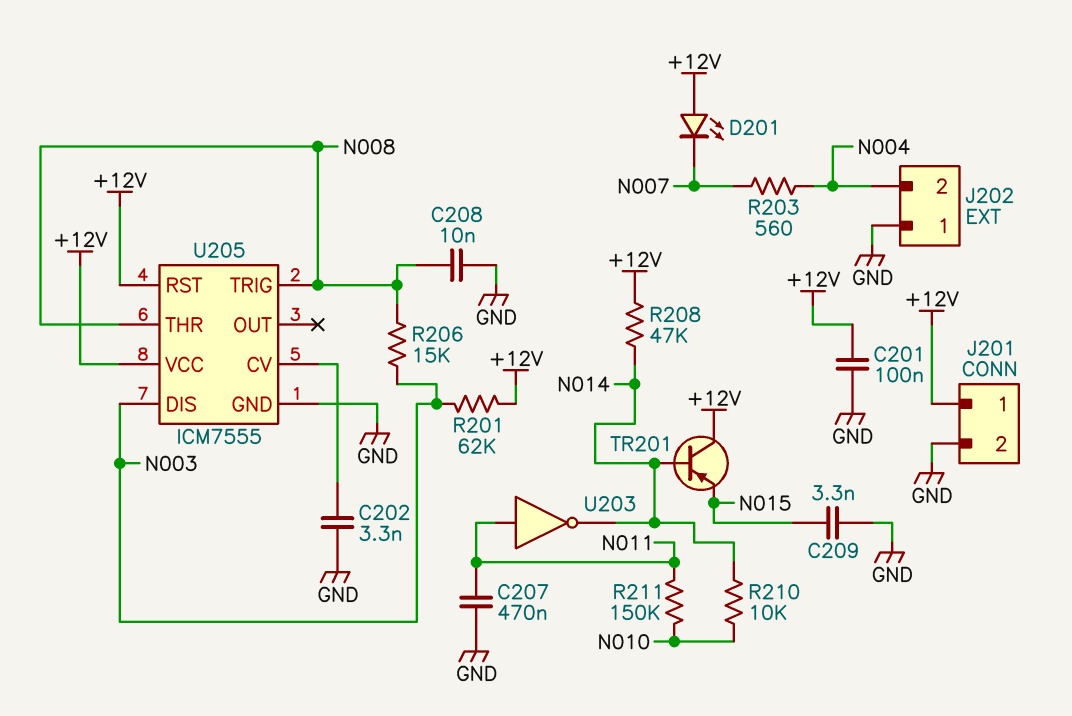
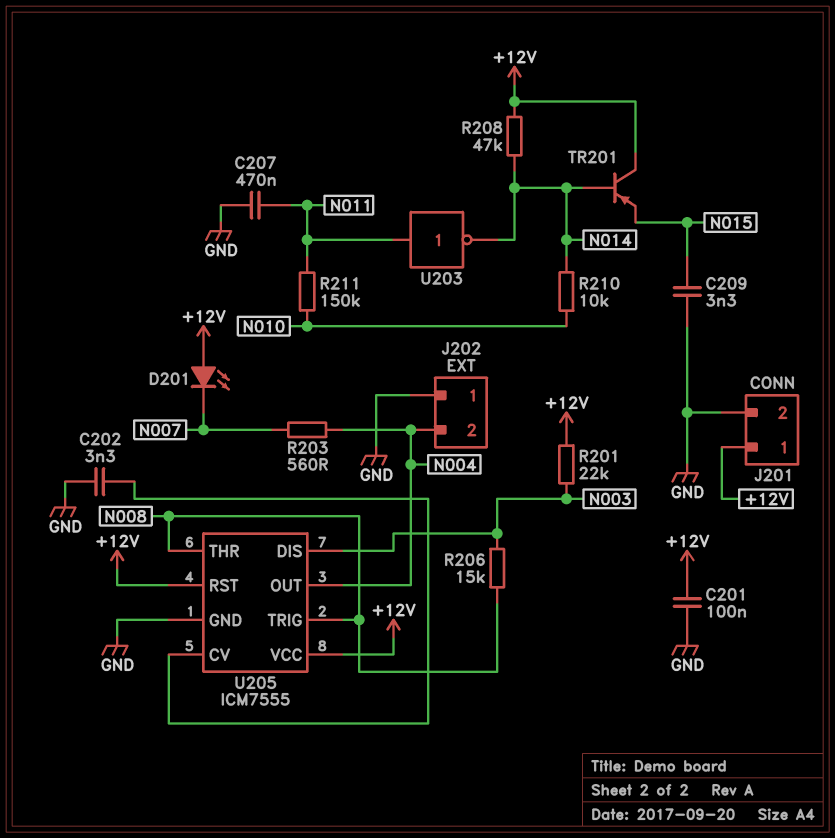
C208: 10nF (GND, N008) -> none
R201: 62k (+12V, N003) -> 22k (+12V, N003)
U205 pin OUT: none -> N004

